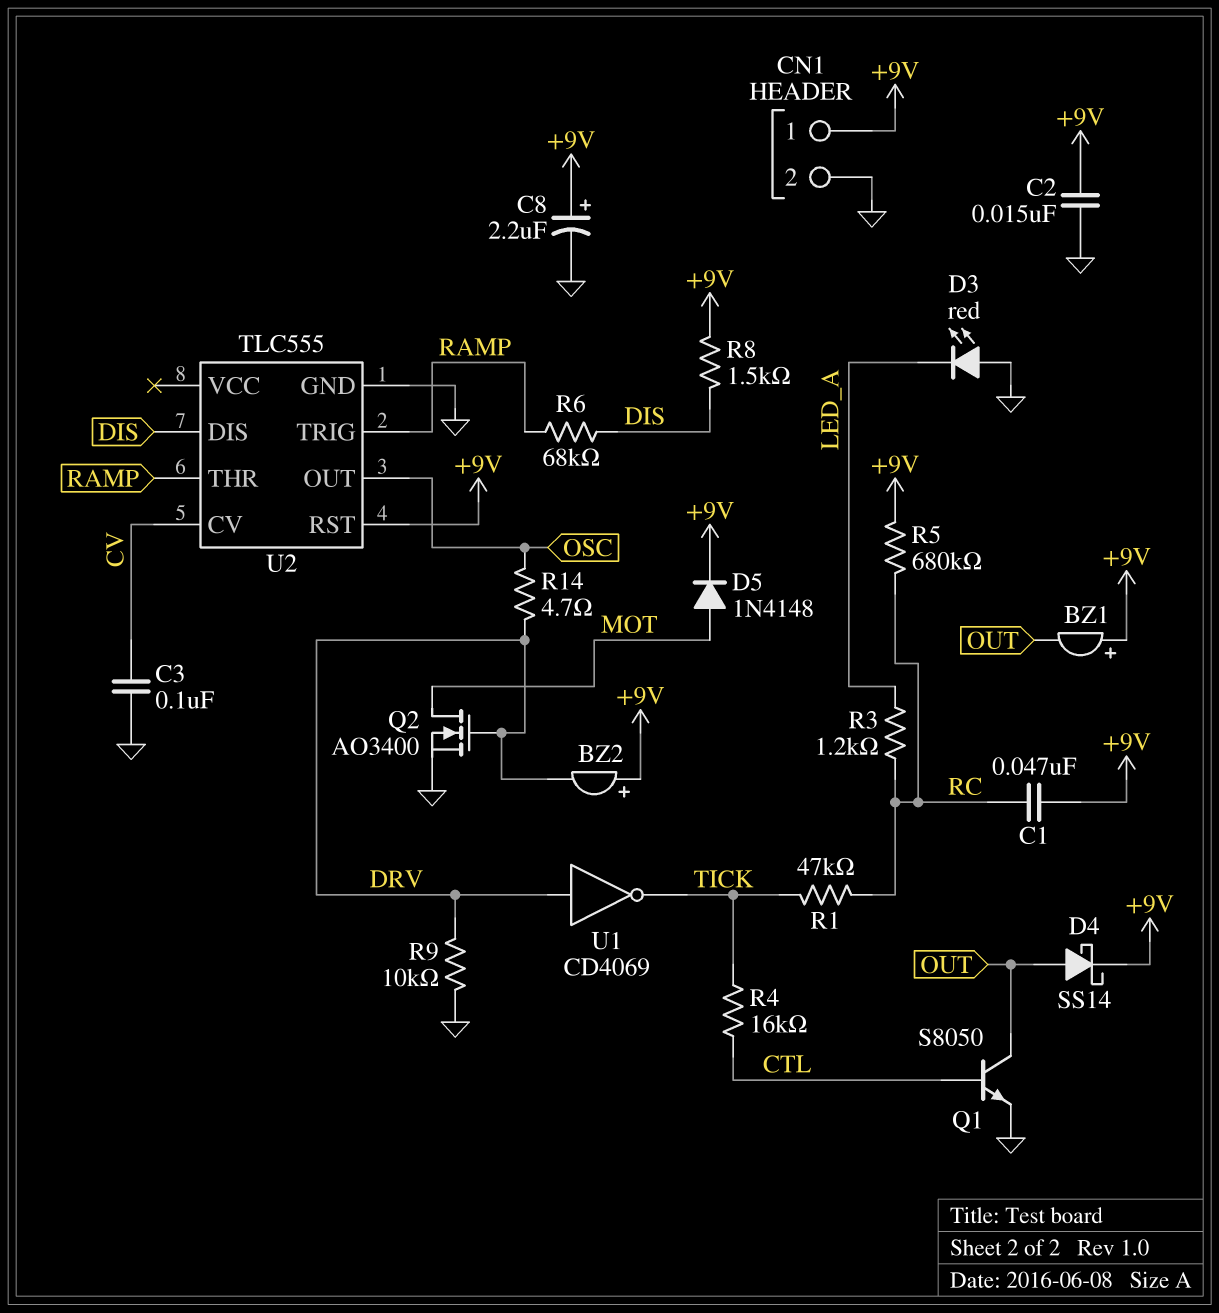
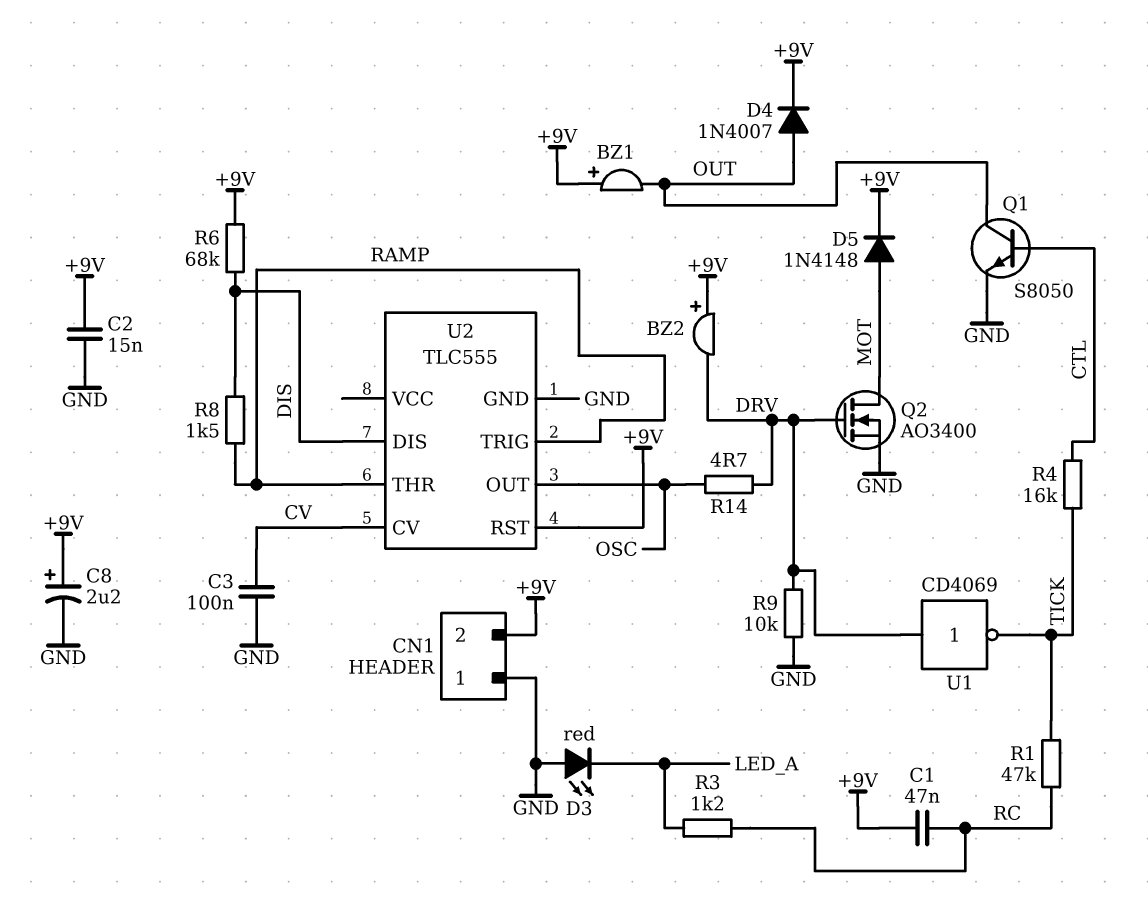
CN1 pin 1: +9V -> GND
CN1 pin 2: GND -> +9V
D4: schottky SS14 (A OUT, K +9V) -> diode 1N4007 (A OUT, K +9V)
R5: 680k (+9V, RC) -> none
R6: 68k (DIS, RAMP) -> 68k (+9V, DIS)
R8: 1.5k (+9V, DIS) -> 1.5k (DIS, RAMP)

